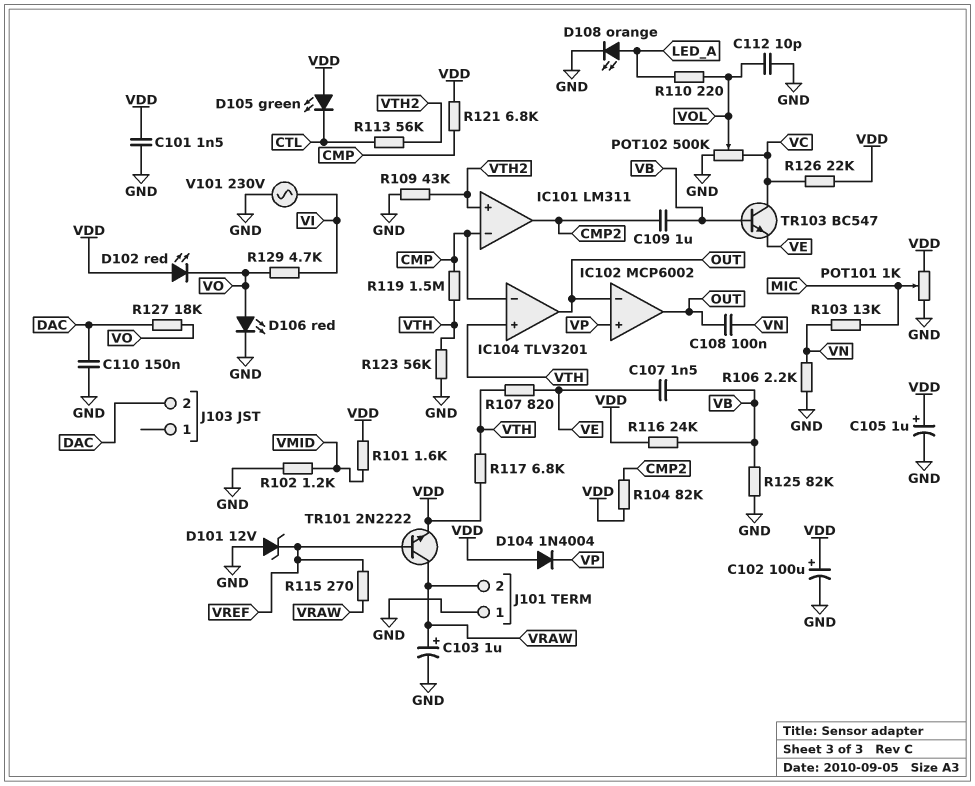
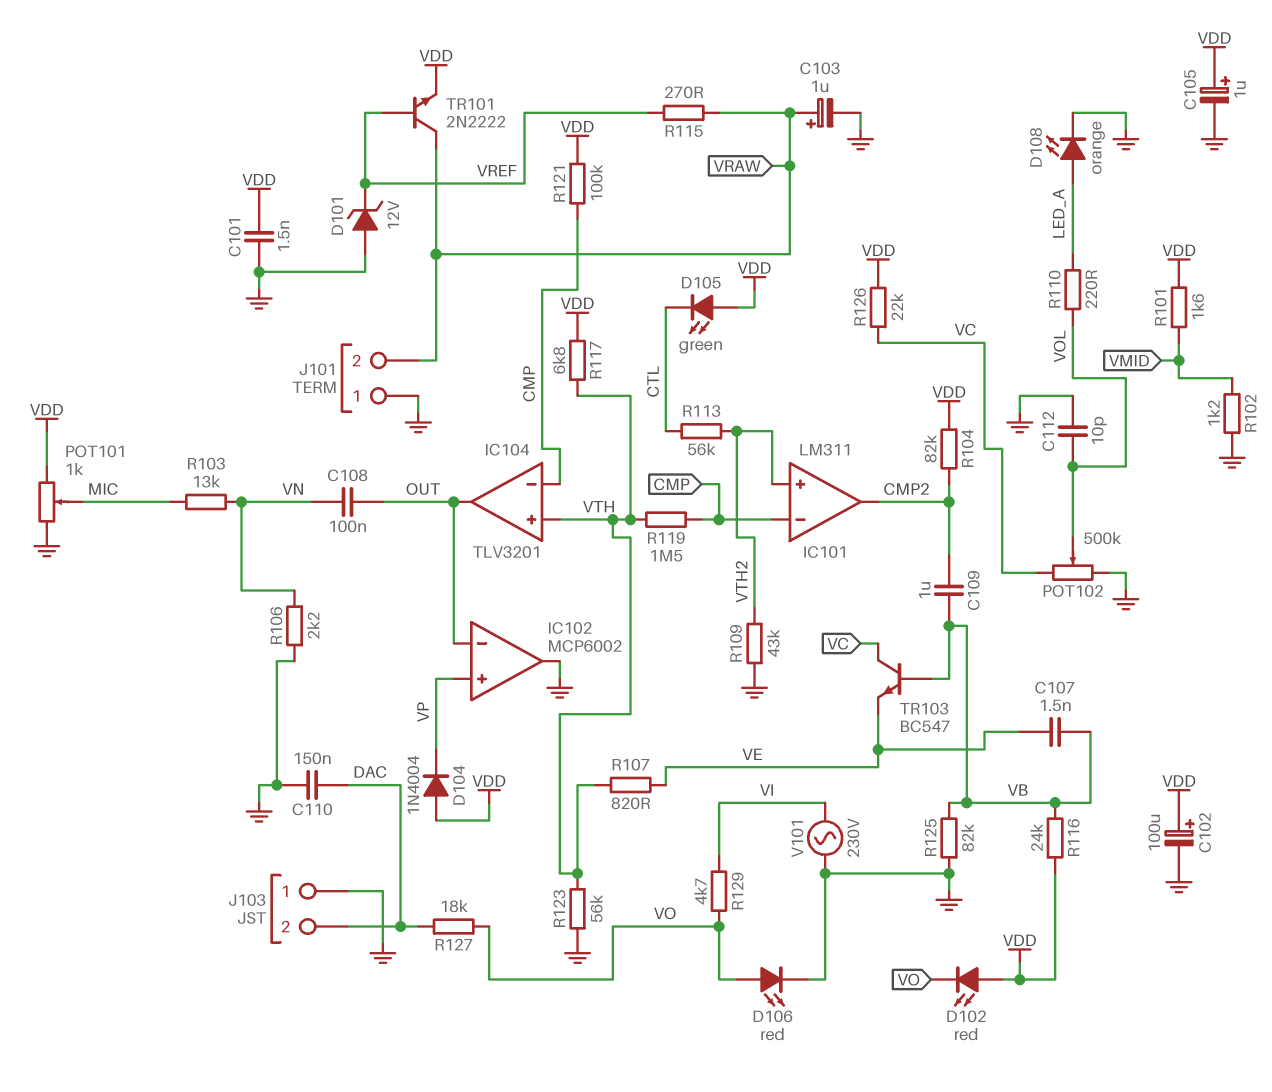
IC102 pin out: OUT -> GND
J103 pin 1: none -> GND
R121: 6.8k (CMP, VDD) -> 100k (CMP, VDD)

